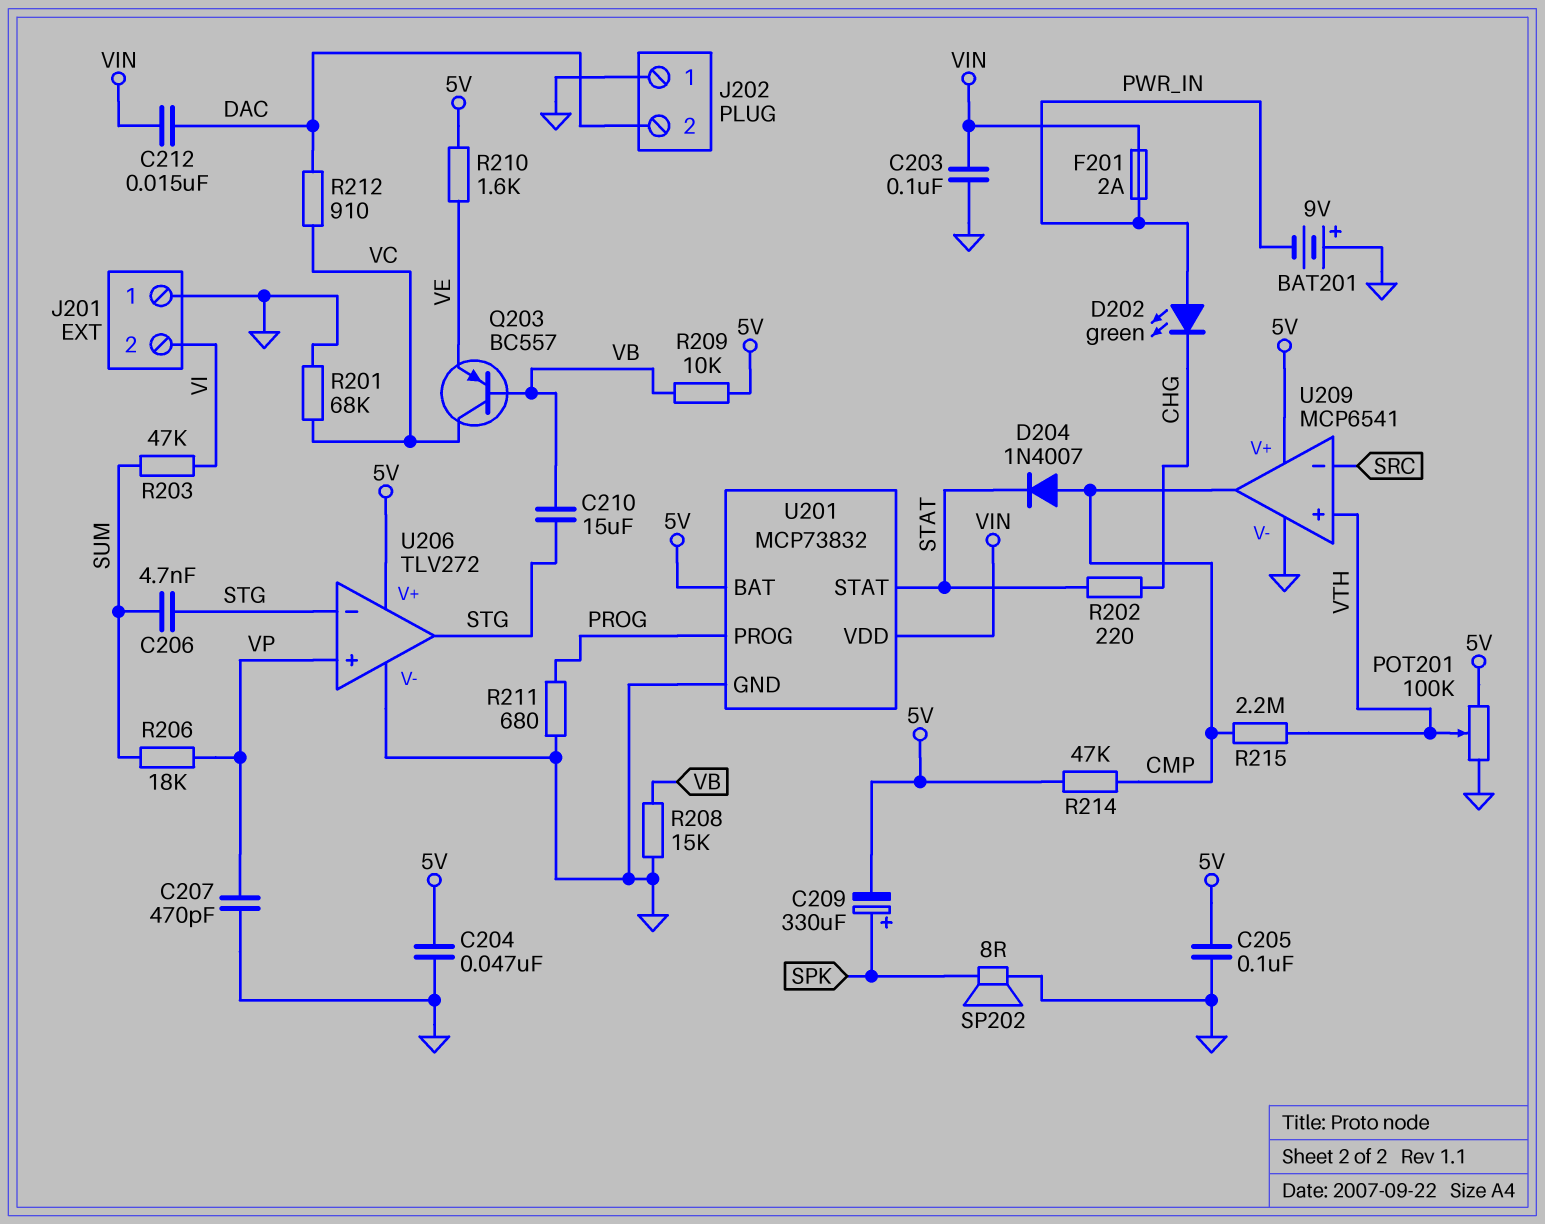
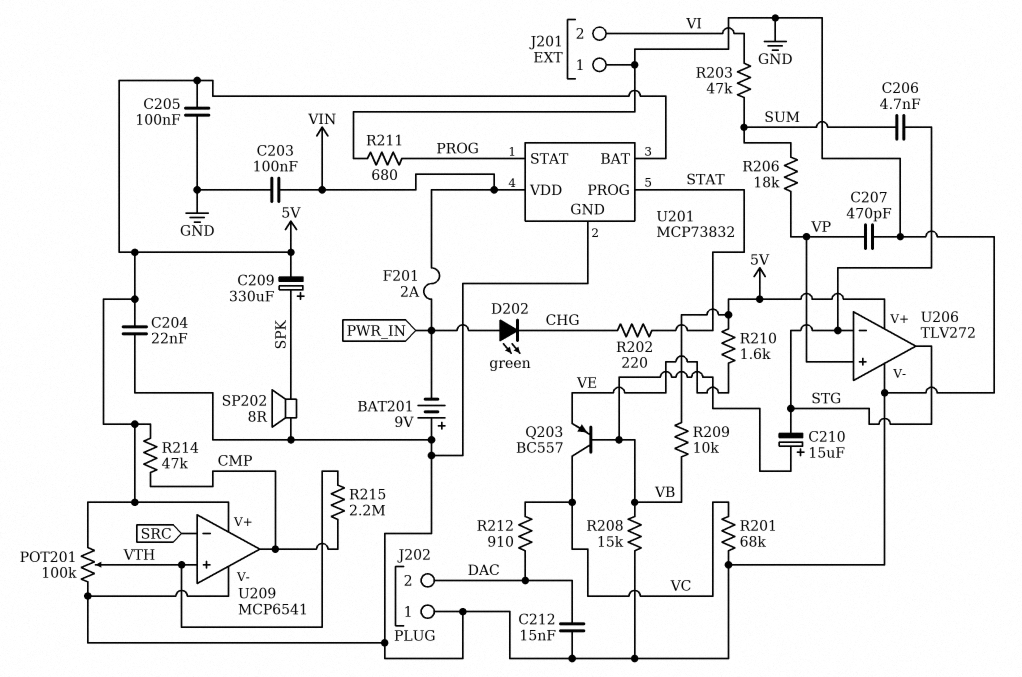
C204: 47nF (5V, GND) -> 22nF (5V, GND)
C210: 15uF (STG, VB) -> 15uF (plus VB, minus STG)
C212: 15nF (DAC, VIN) -> 15nF (DAC, GND)
D204: diode 1N4007 (A CMP, K STAT) -> none
U201 pin PROG: PROG -> STAT
U201 pin STAT: STAT -> PROG

